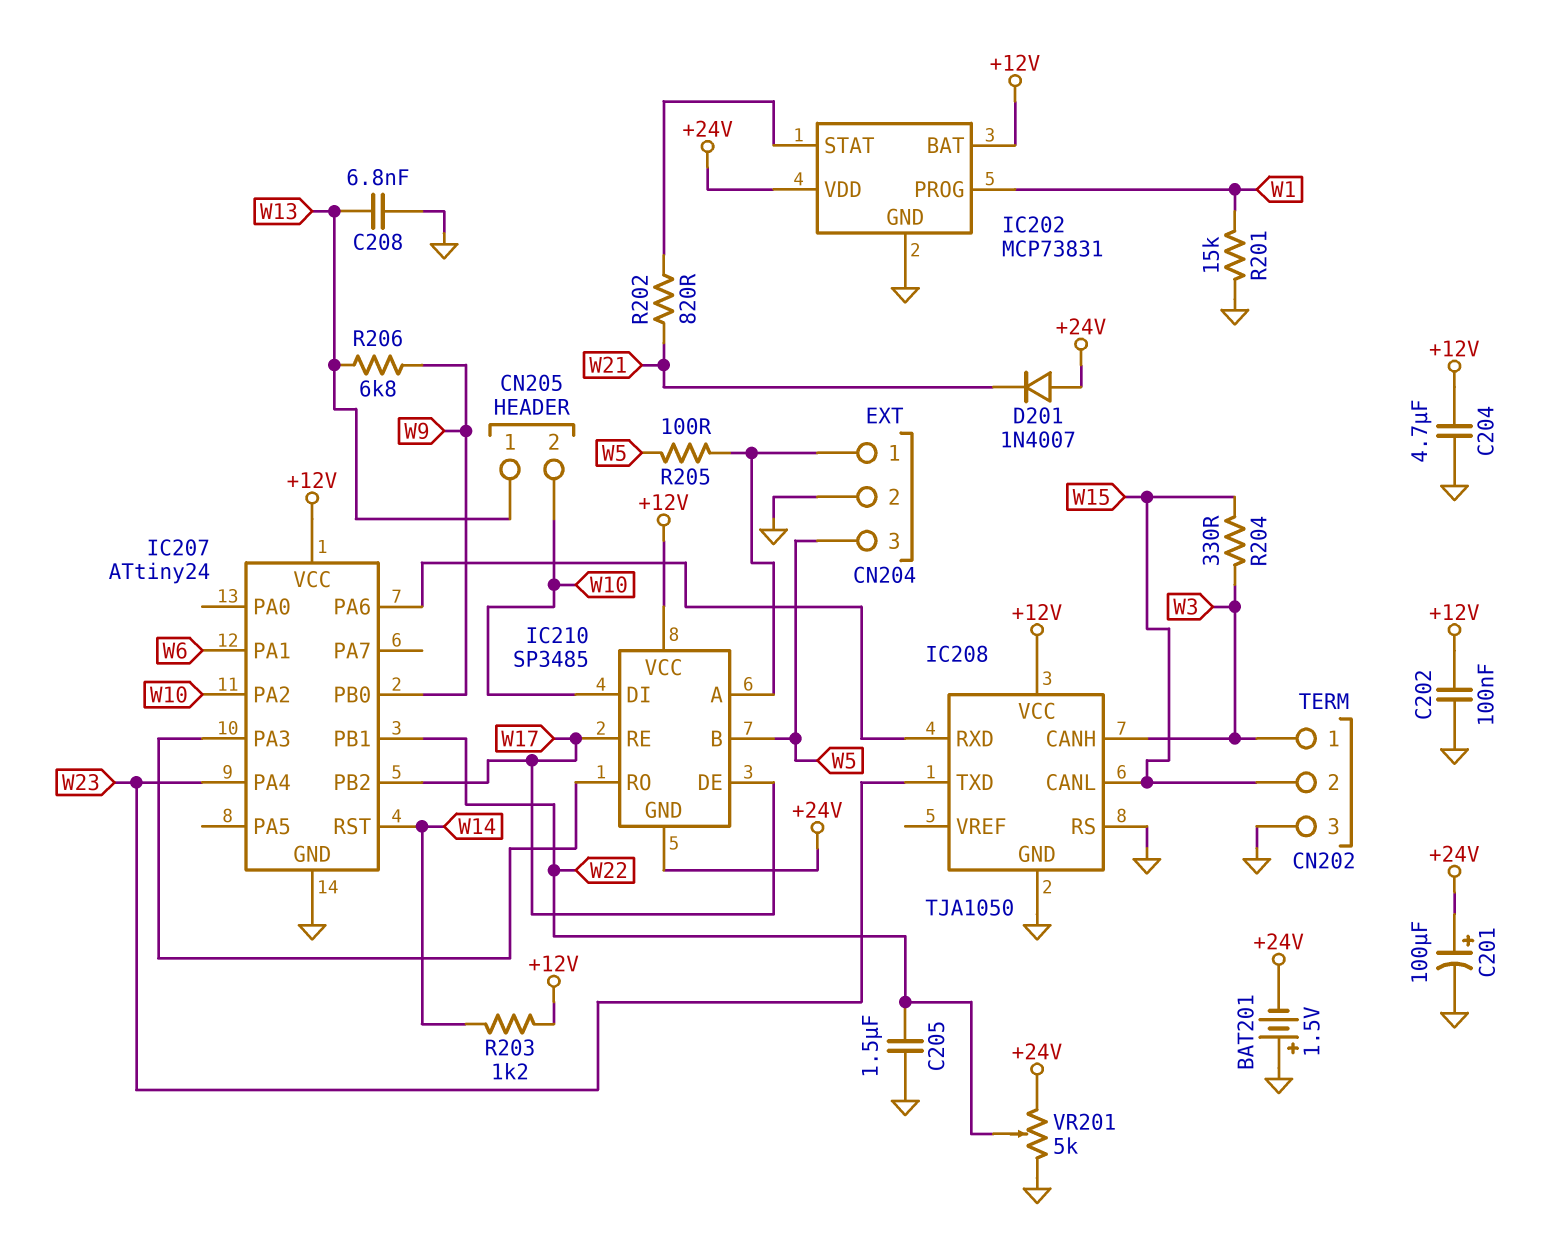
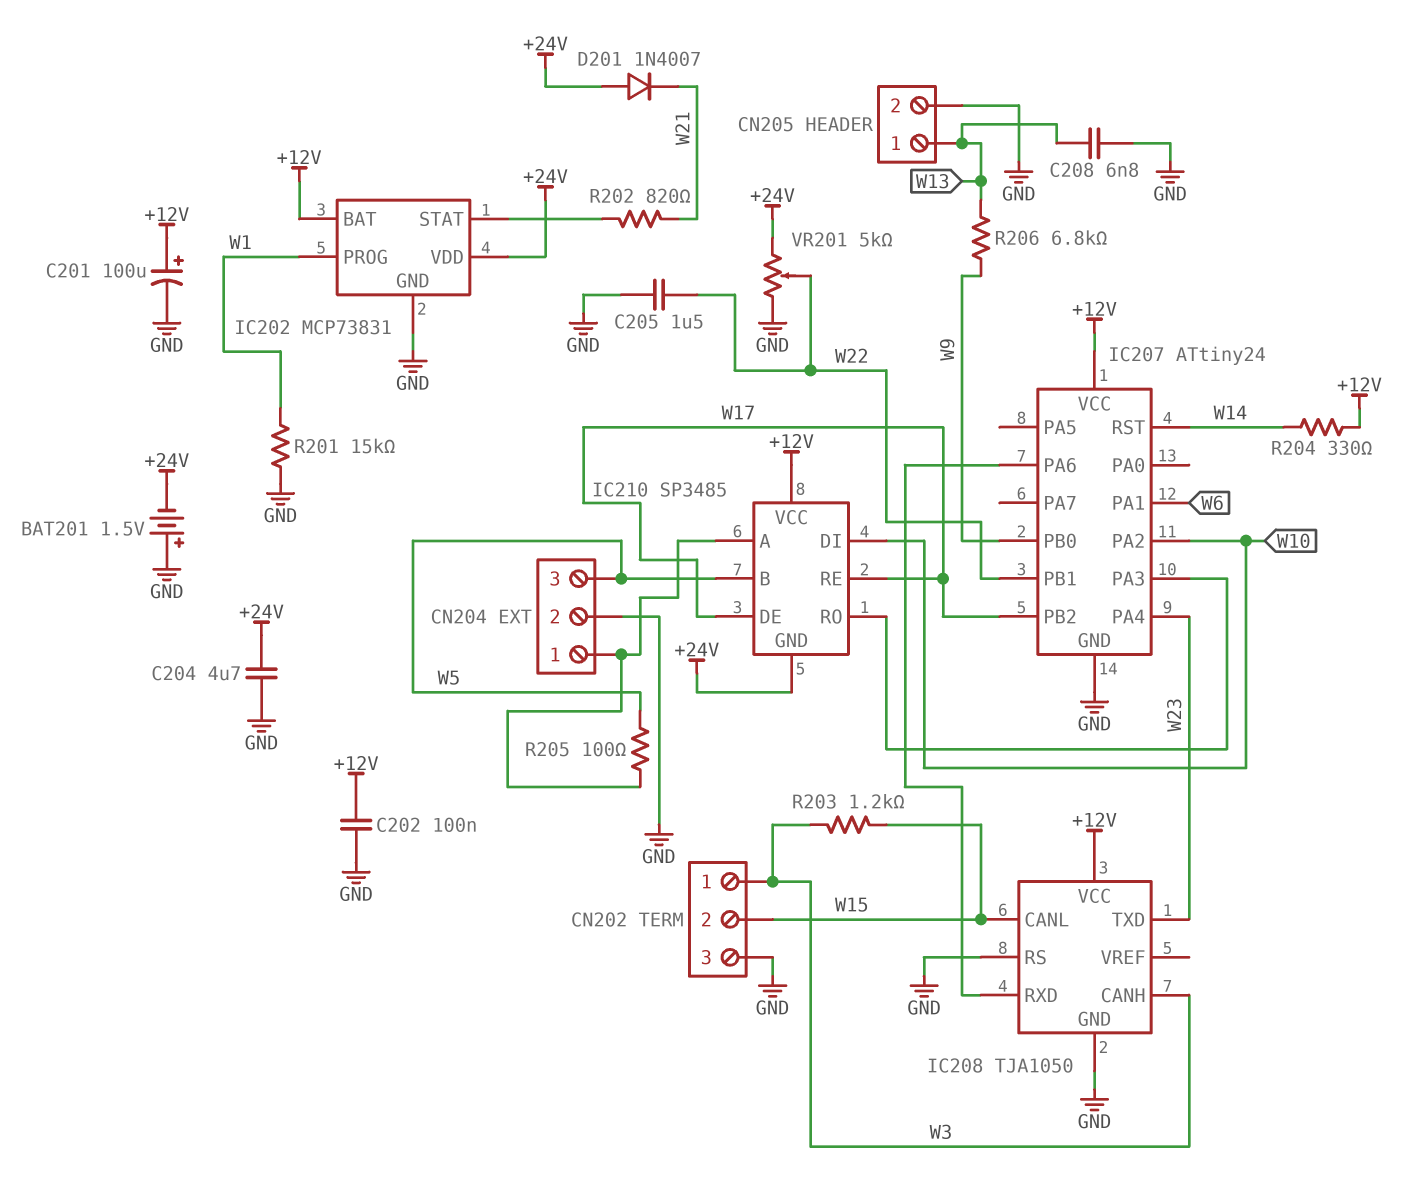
C201: 100uF (plus +24V, minus GND) -> 100uF (plus +12V, minus GND)
C204: 4.7uF (+12V, GND) -> 4.7uF (+24V, GND)
CN205 pin 2: W10 -> GND
R203: 1.2k (+12V, W14) -> 1.2k (W3, W15)
R204: 330 (W3, W15) -> 330 (+12V, W14)

